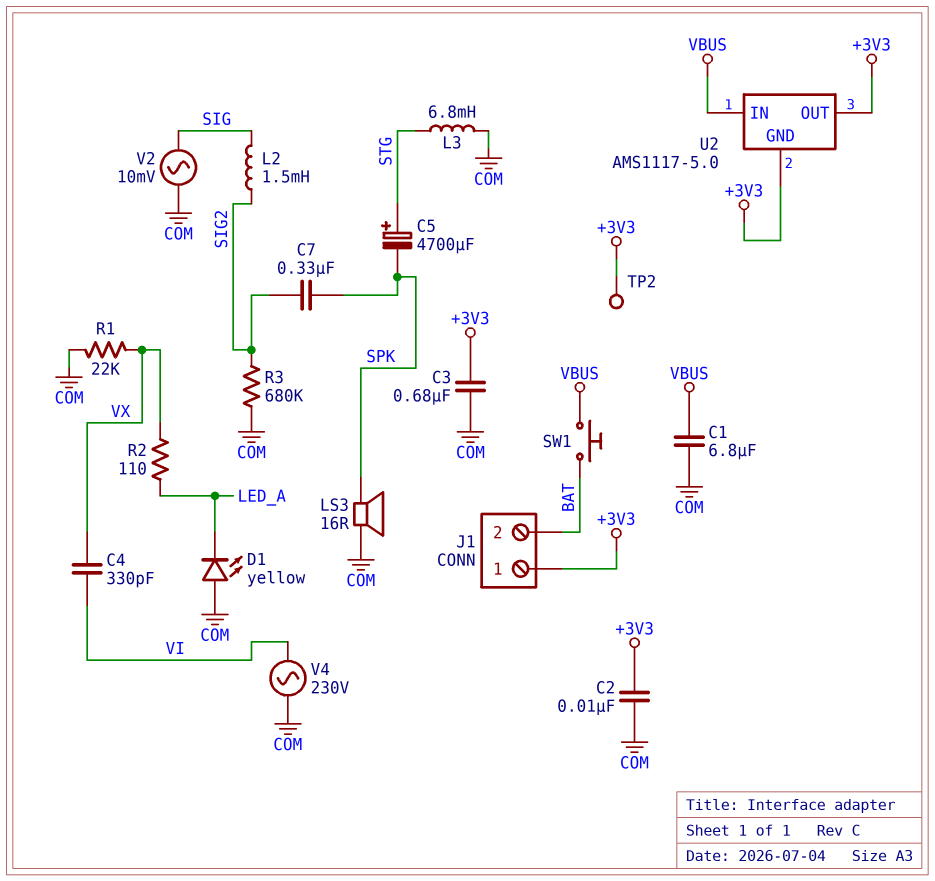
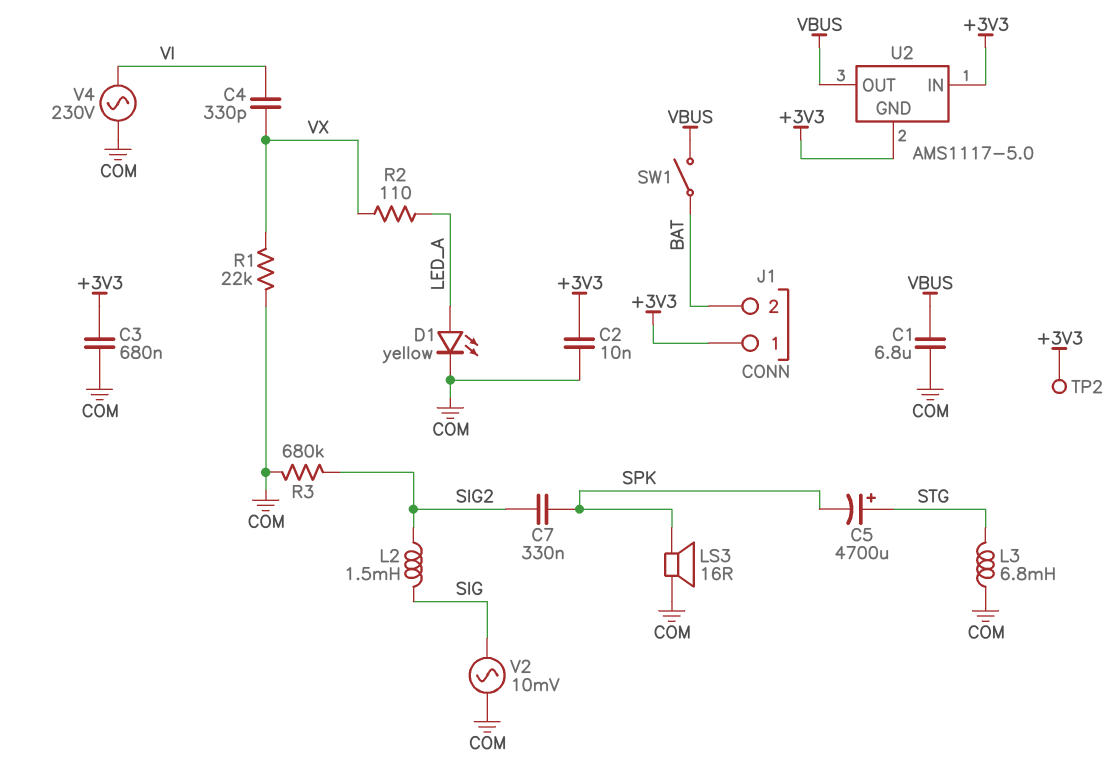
D1: LED yellow (A COM, K LED_A) -> LED yellow (A LED_A, K COM)
SW1: button (BAT, VBUS) -> switch (BAT, VBUS)
U2 pin IN: VBUS -> +3V3
U2 pin OUT: +3V3 -> VBUS

